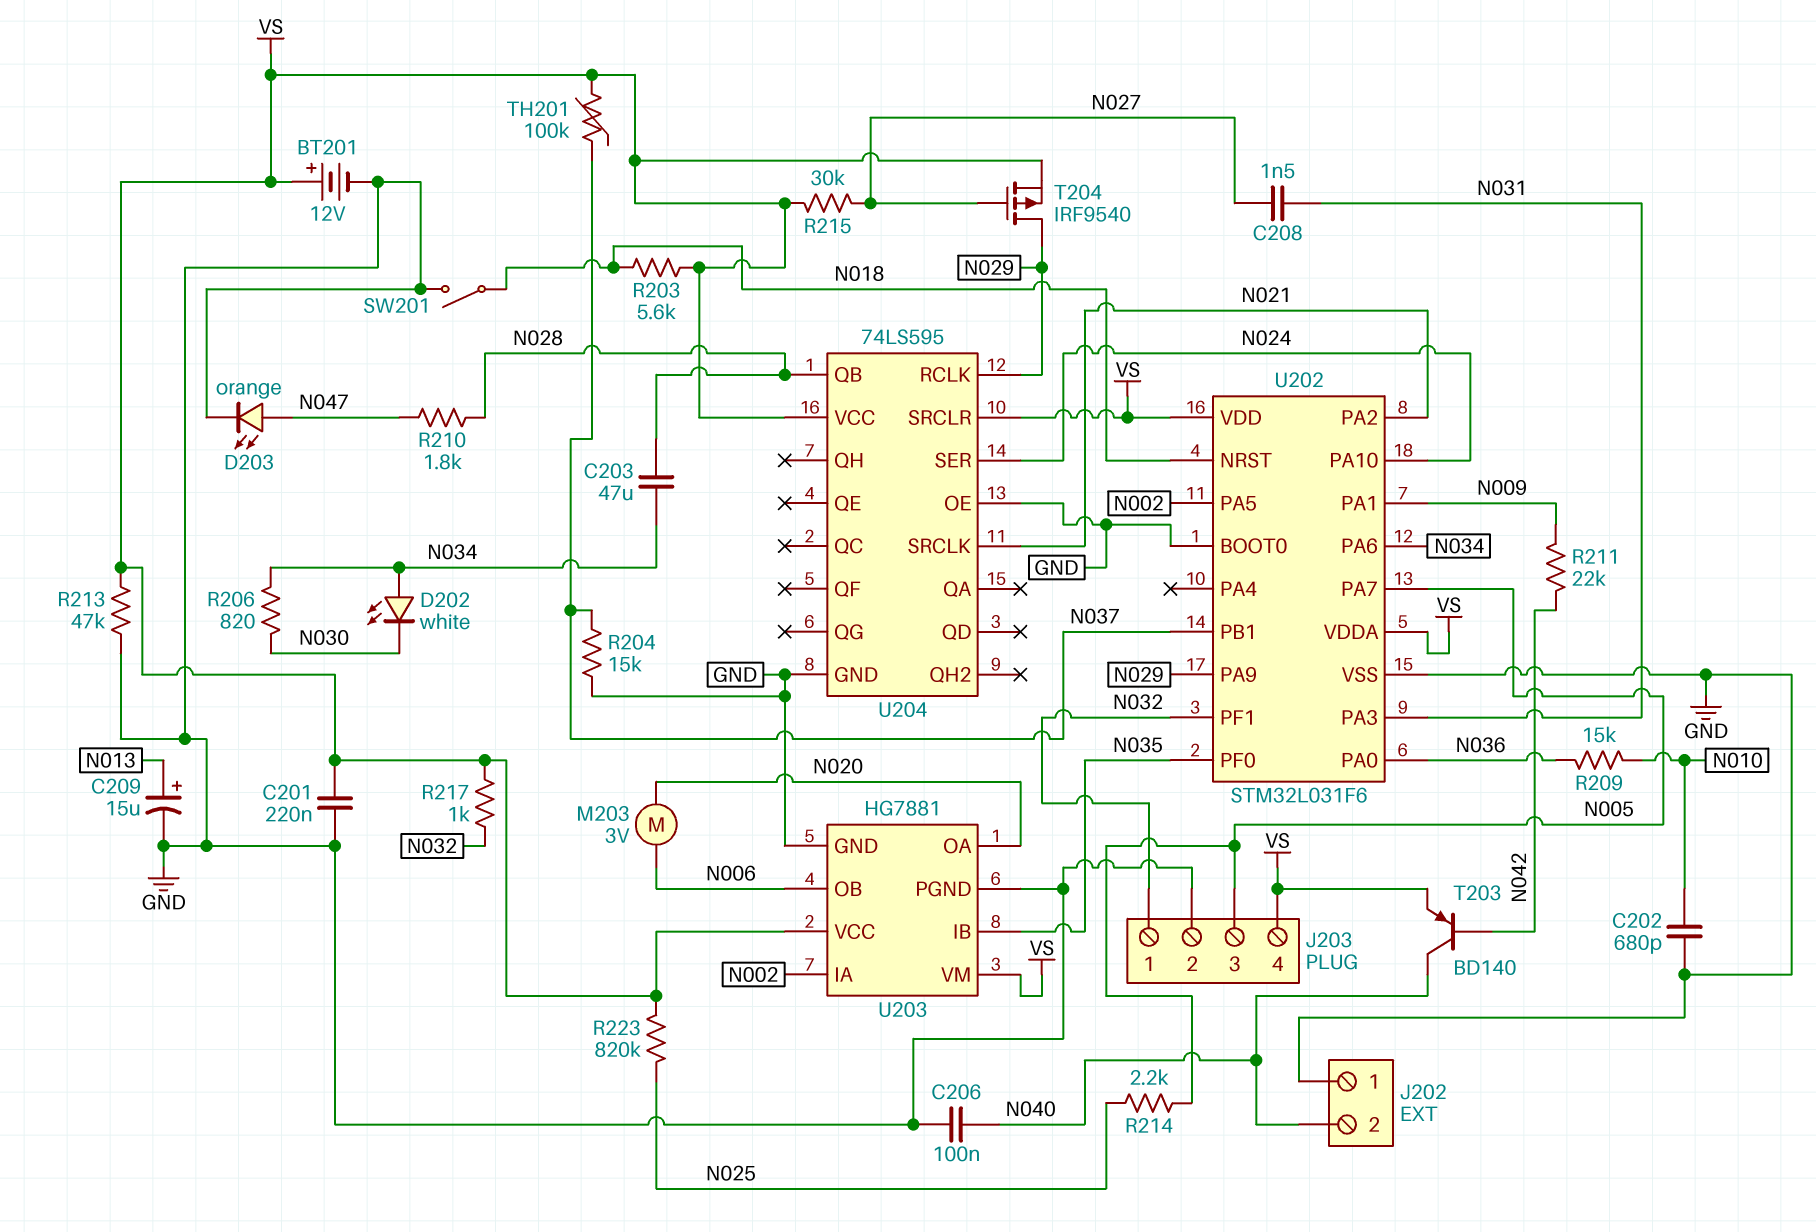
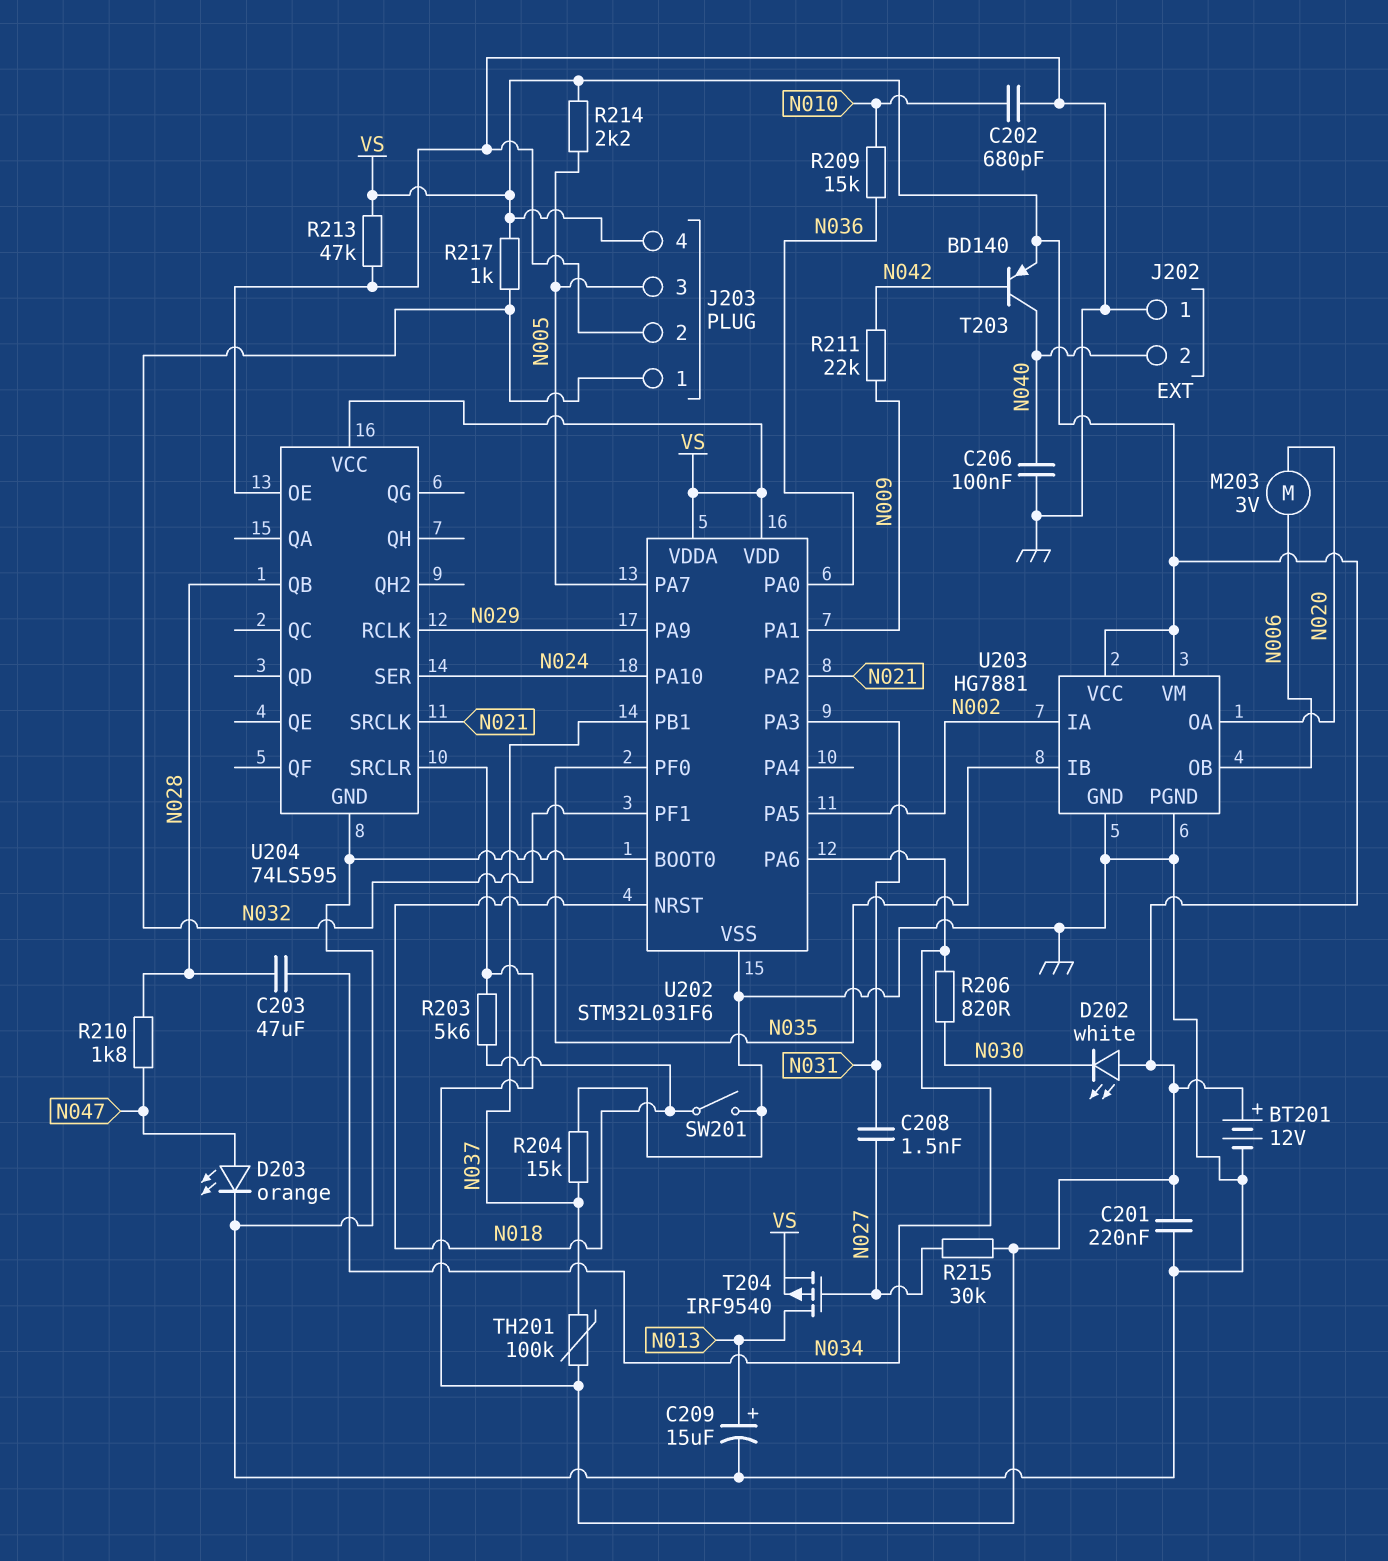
D202: LED white (A N034, K N030) -> LED white (A VS, K N030)
R214: 2.2k (N005, N025) -> 2.2k (N005, VS)
R223: 820k (N025, VS) -> none
T204: PMOS IRF9540 (G N027, D N029, S VS) -> PMOS IRF9540 (G N027, D N013, S VS)

